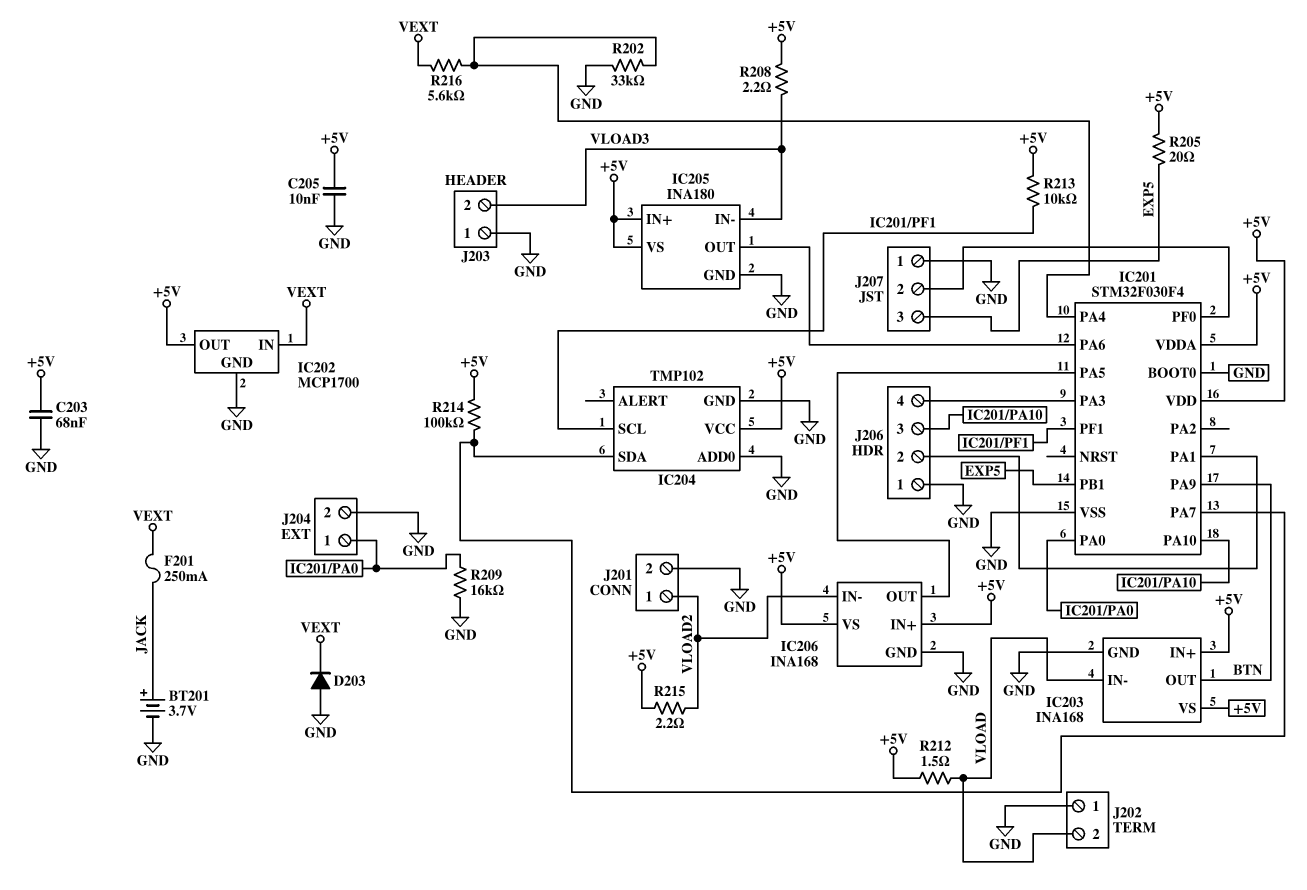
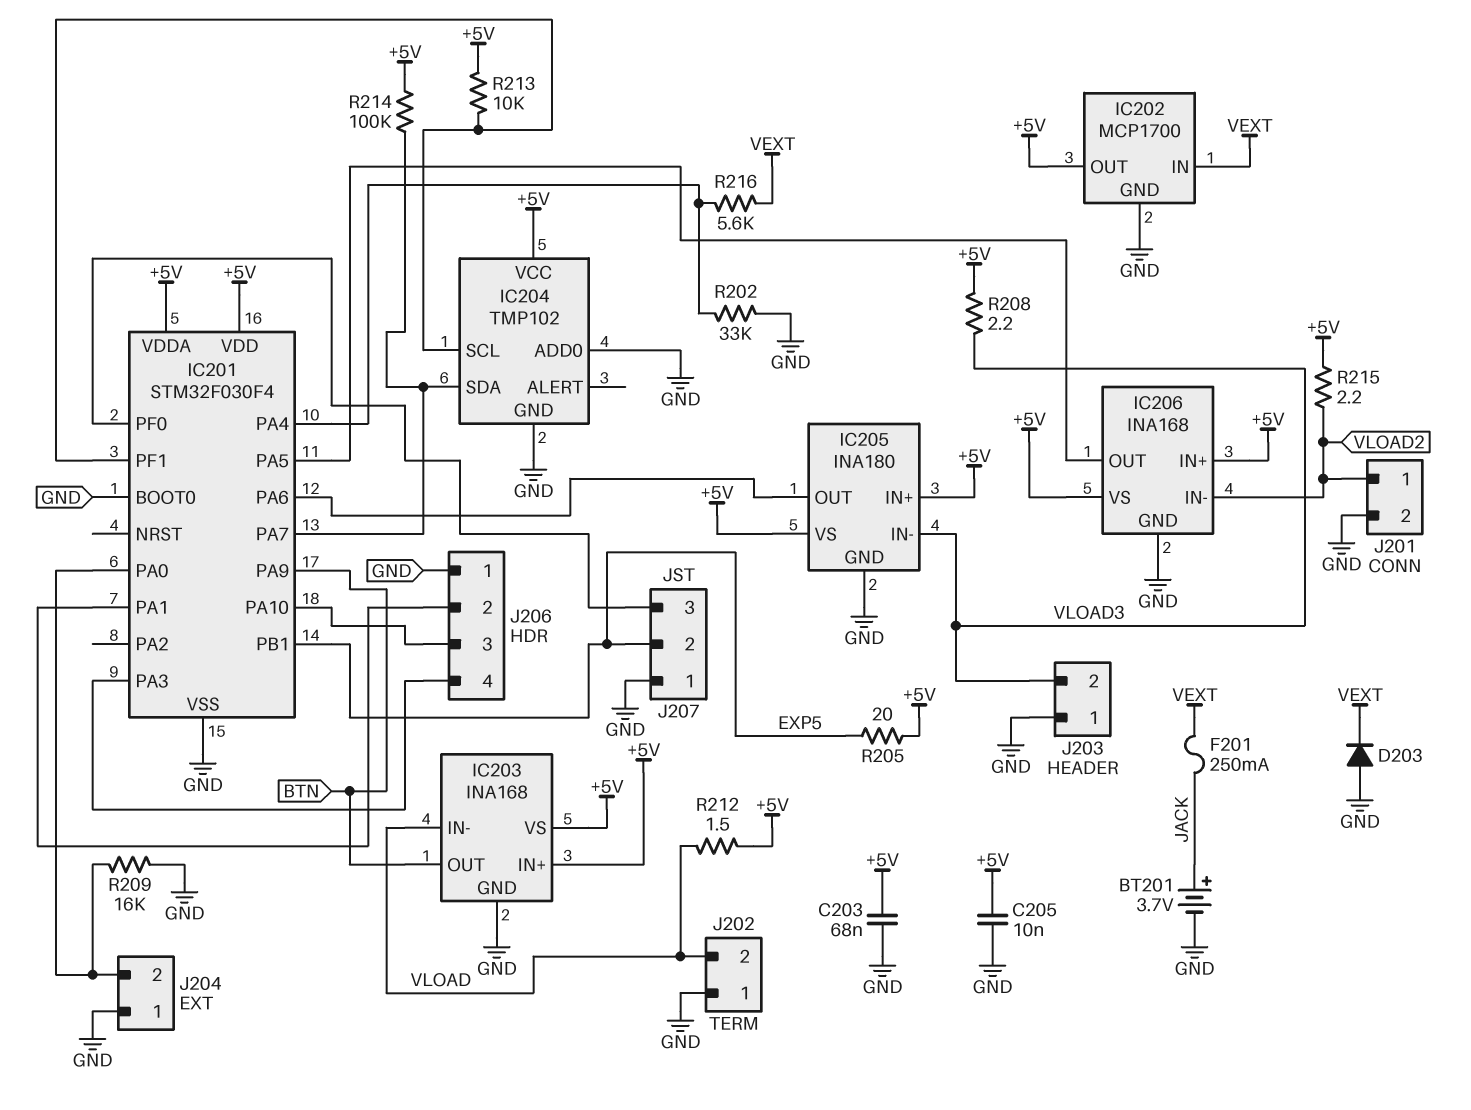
J204 pin 1: IC201/PA0 -> GND
J204 pin 2: GND -> IC201/PA0
J207 pin 2: IC201/PF0 -> EXP5
J207 pin 3: EXP5 -> IC201/PF0

